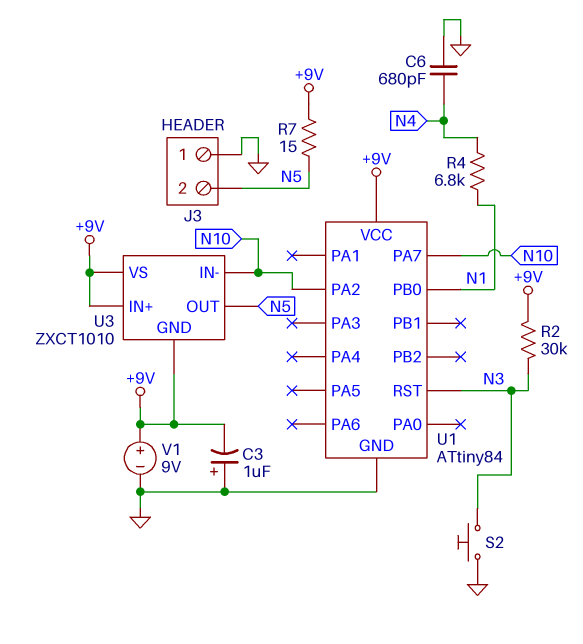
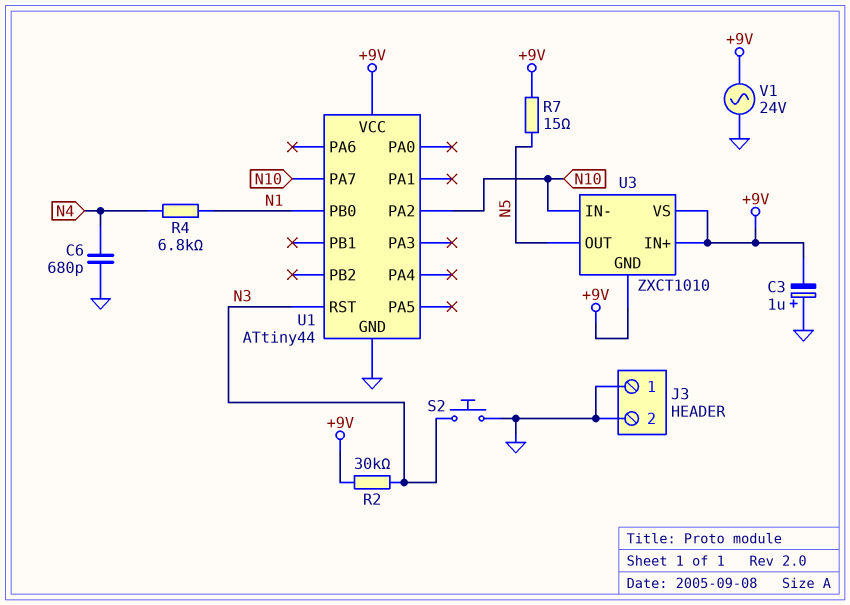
J3 pin 2: N5 -> GND
U1: ATtiny84 -> ATtiny44
V1: 9V (plus +9V, minus GND) -> AC 24V (+9V, GND)

